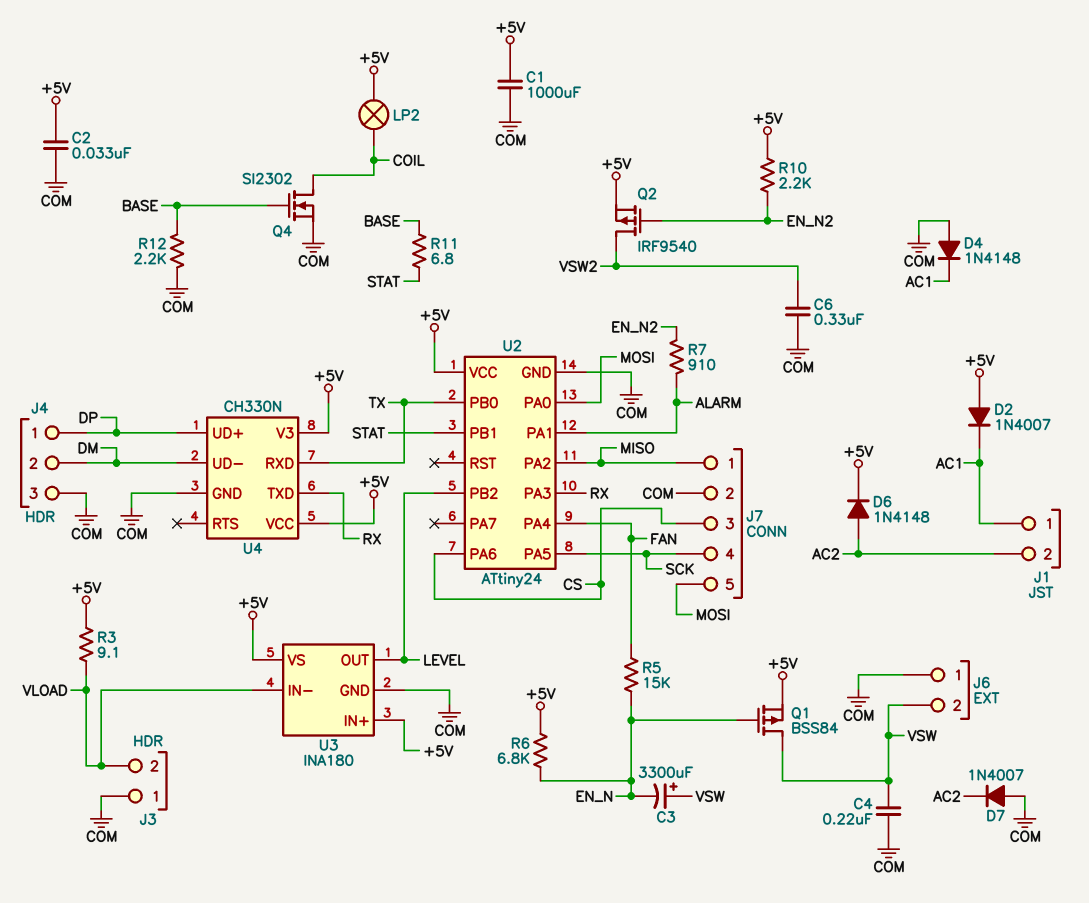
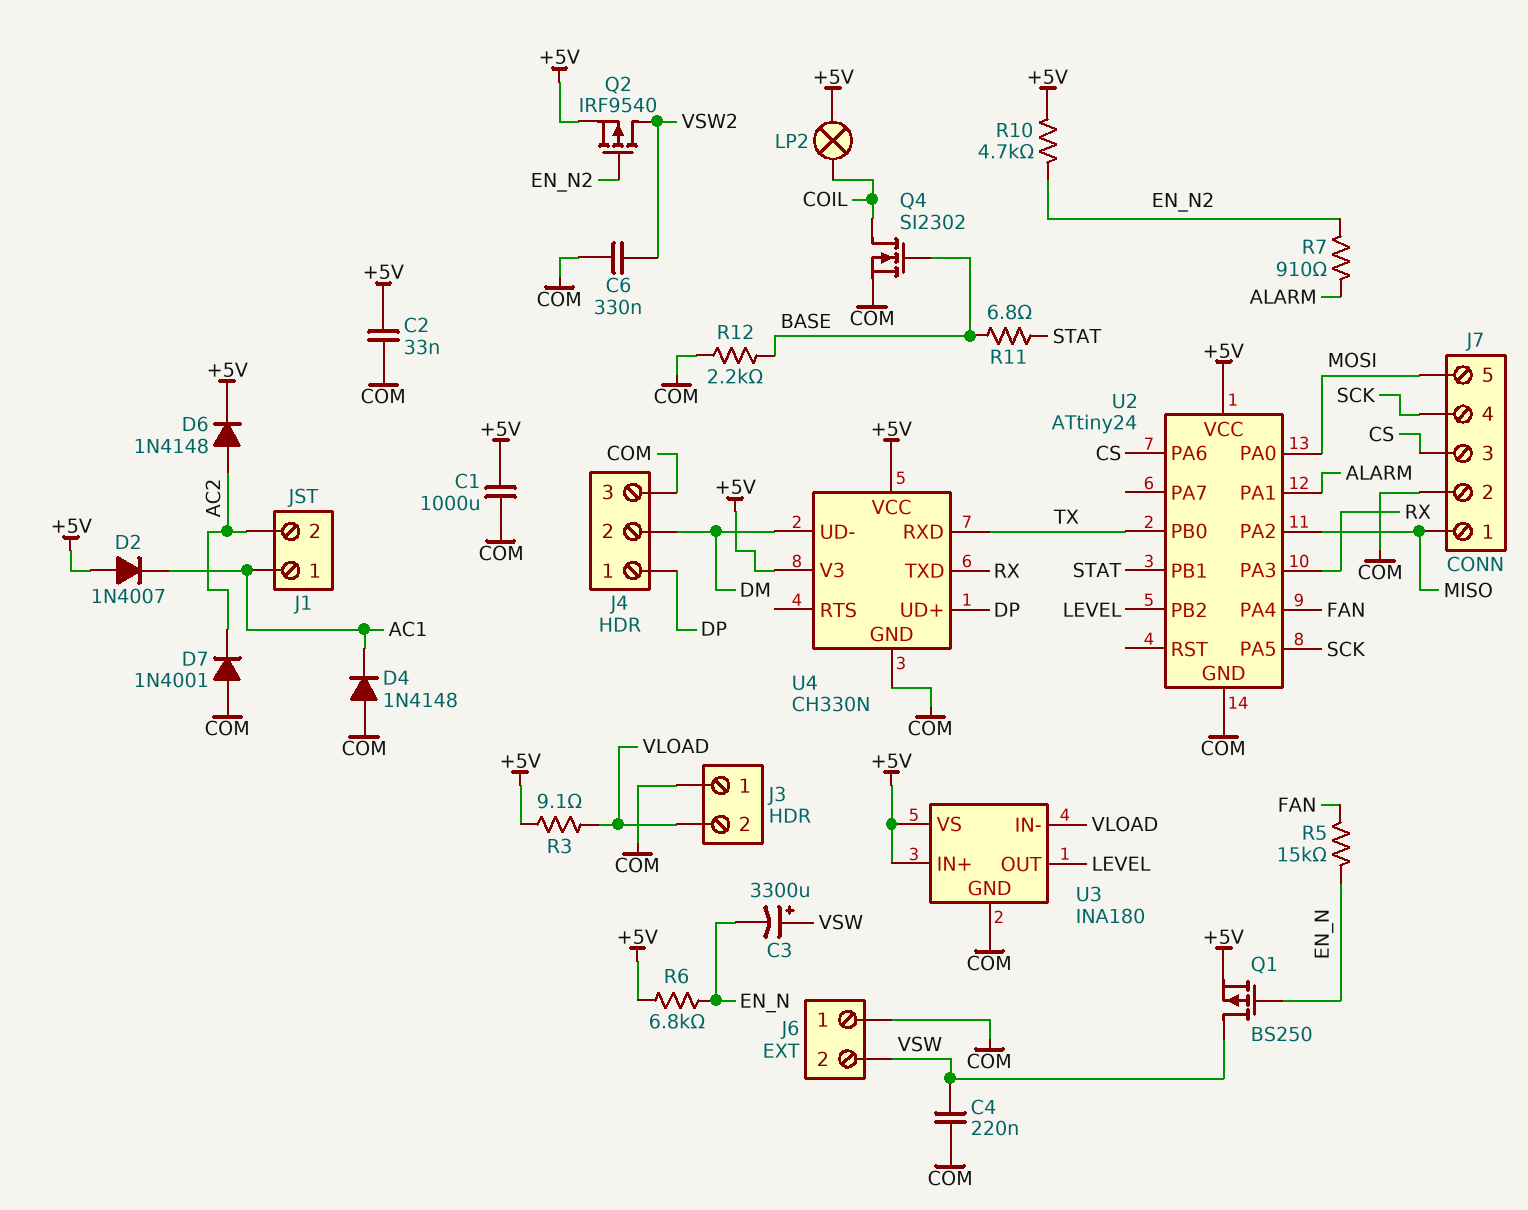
D7: diode 1N4007 (A COM, K AC2) -> diode 1N4001 (A COM, K AC2)
Q1: PMOS BSS84 (G EN_N, D VSW, S +5V) -> PMOS BS250 (G EN_N, D VSW, S +5V)
R10: 2.2k (+5V, EN_N2) -> 4.7k (+5V, EN_N2)

